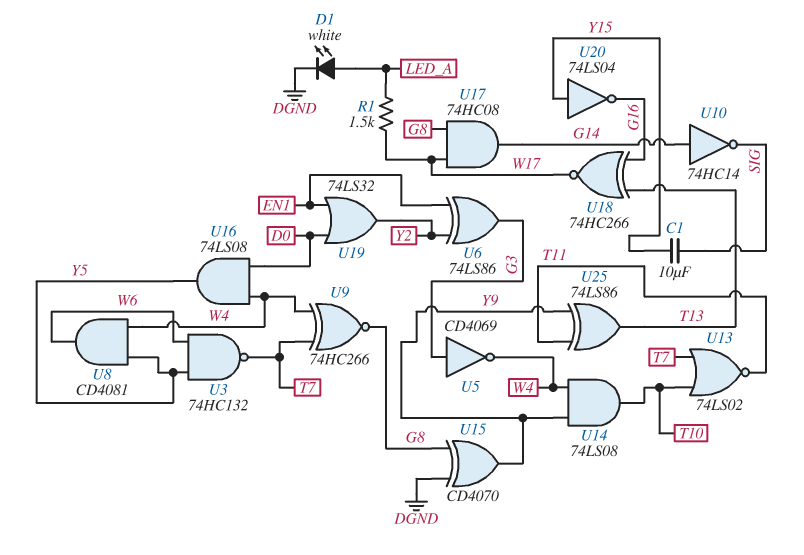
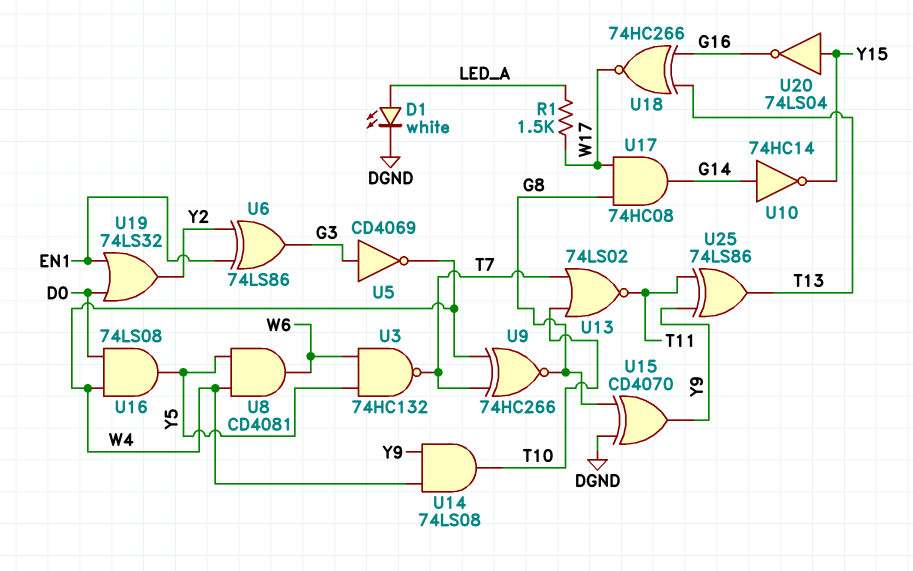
C1: 10uF (SIG, Y15) -> none
U10: NOT 74HC14 (in G14, out SIG) -> NOT 74HC14 (in G14, out Y15)

